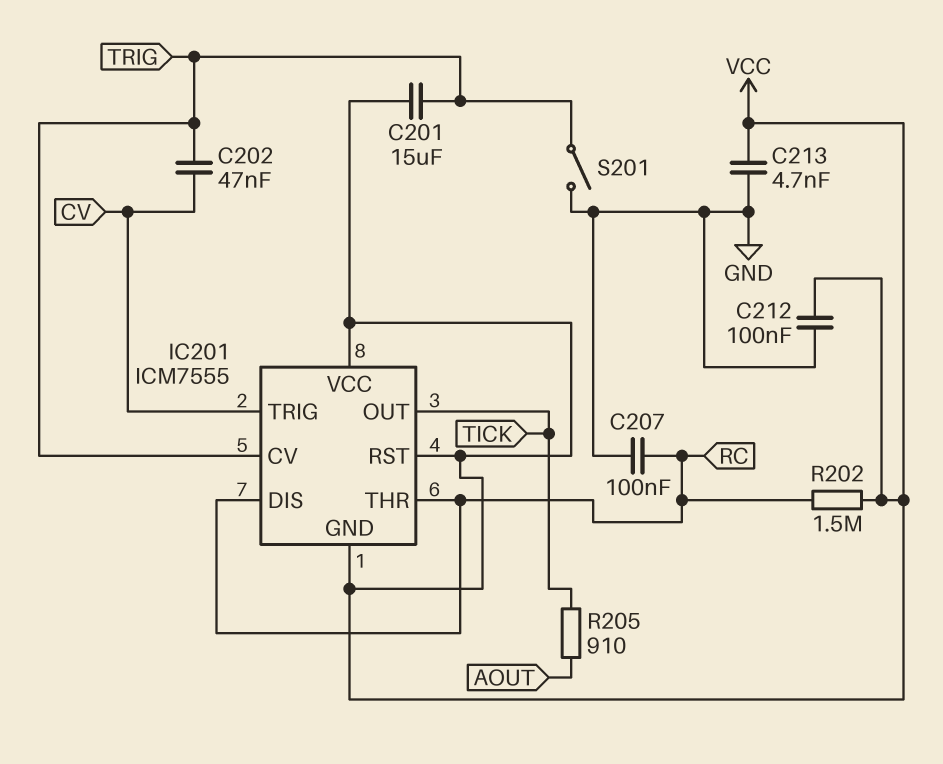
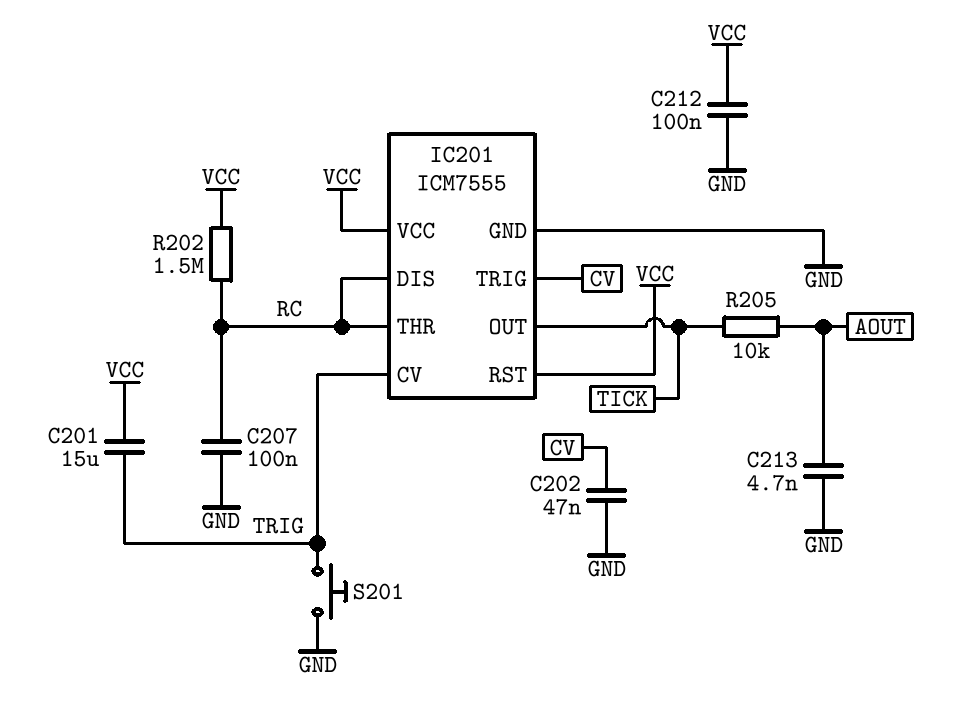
C202: 47nF (CV, TRIG) -> 47nF (CV, GND)
C213: 4.7nF (GND, VCC) -> 4.7nF (AOUT, GND)
IC201 pin GND: VCC -> GND
R205: 910 (AOUT, TICK) -> 10k (AOUT, TICK)
S201: switch (GND, TRIG) -> button (GND, TRIG)

